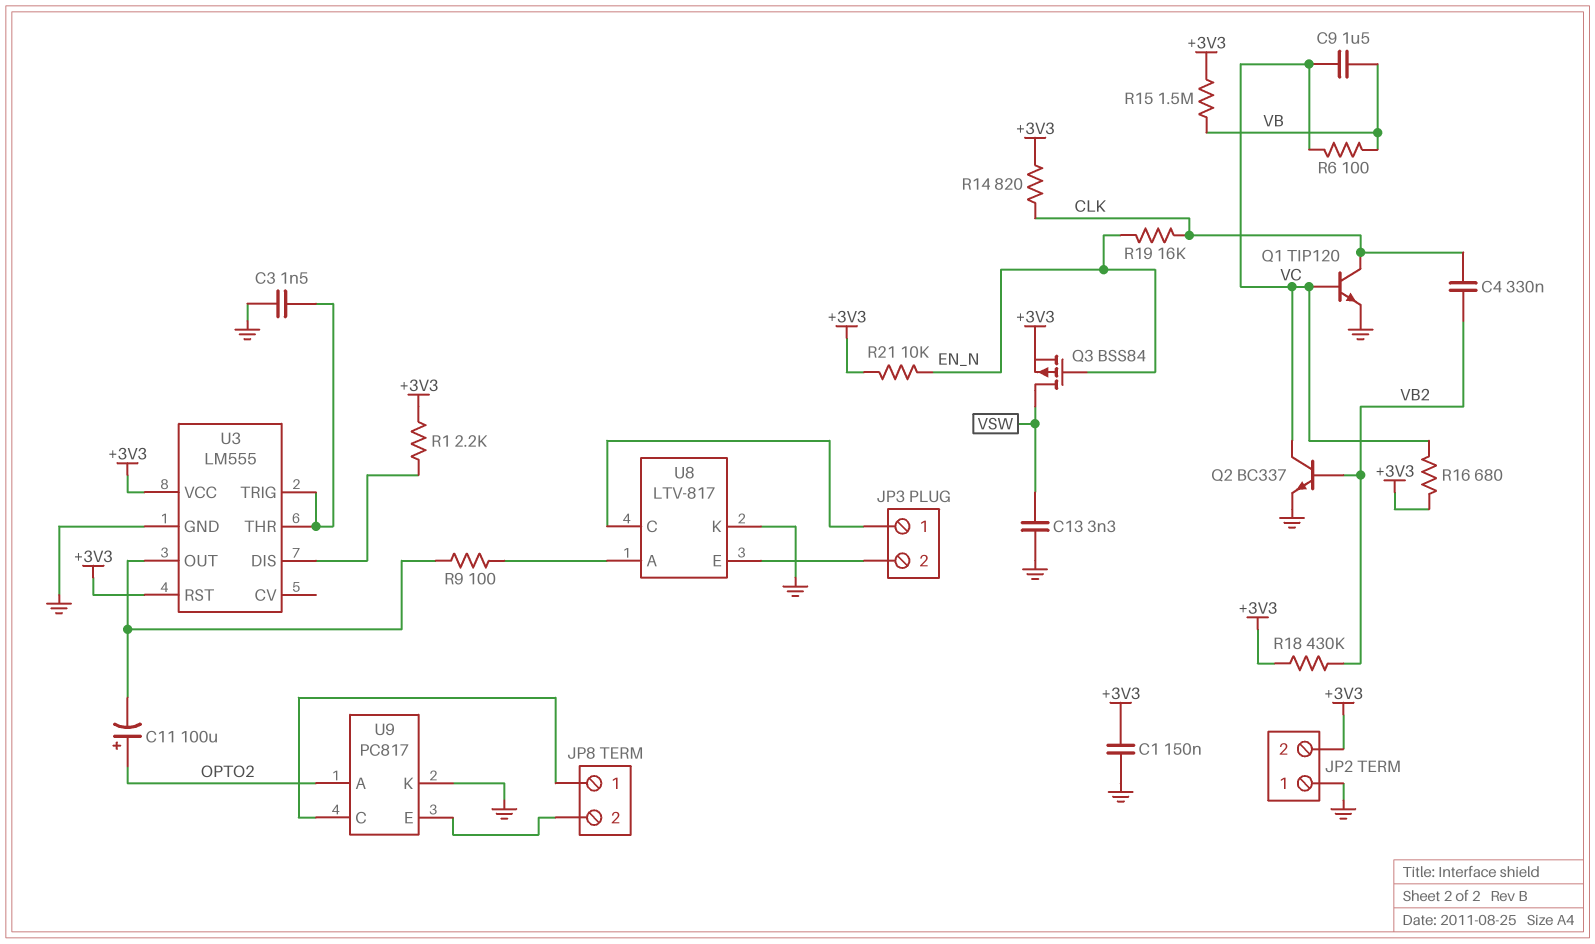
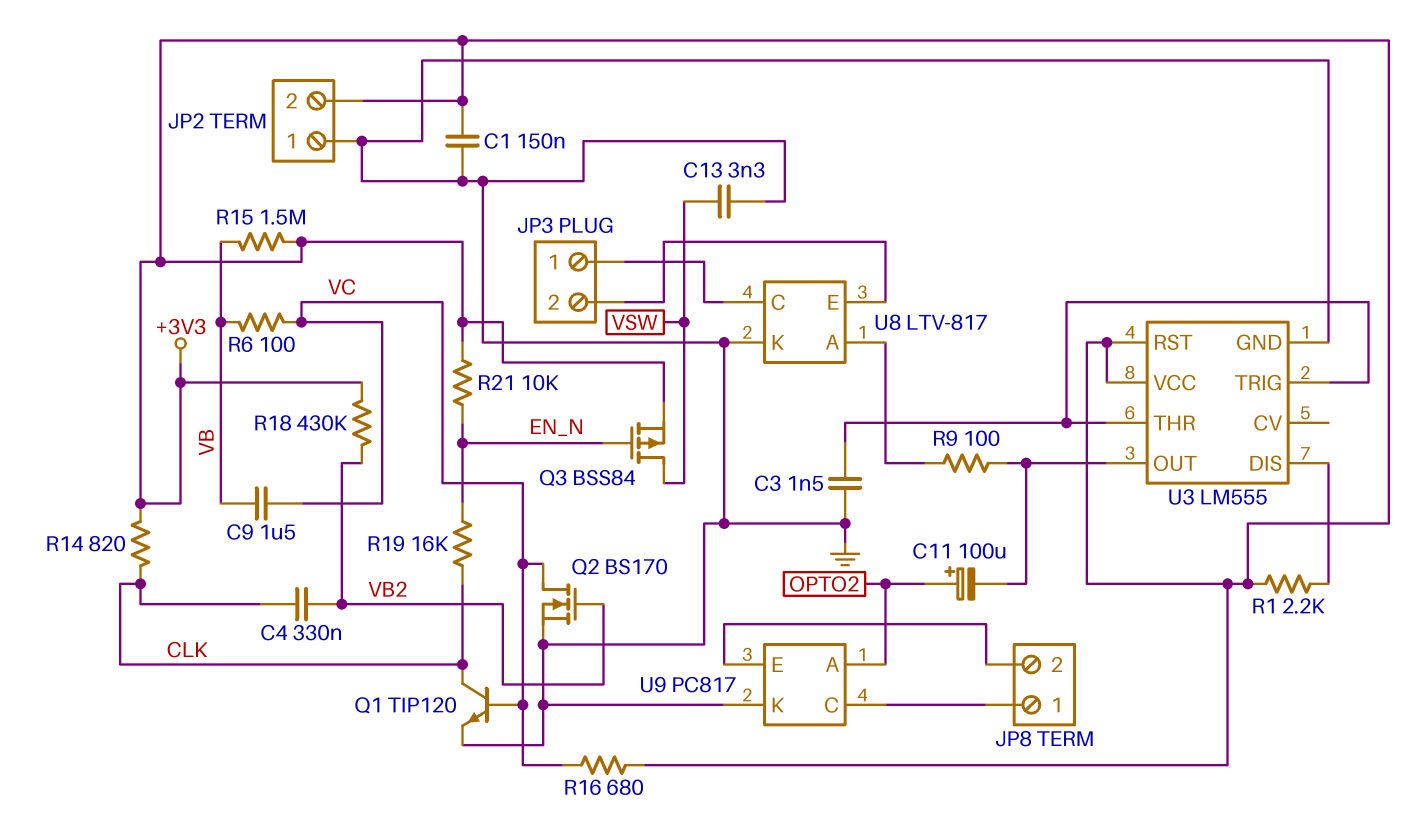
Q2: NPN BC337 (B VB2, C VC, E GND) -> NMOS BS170 (G VB2, D VC, S GND)

